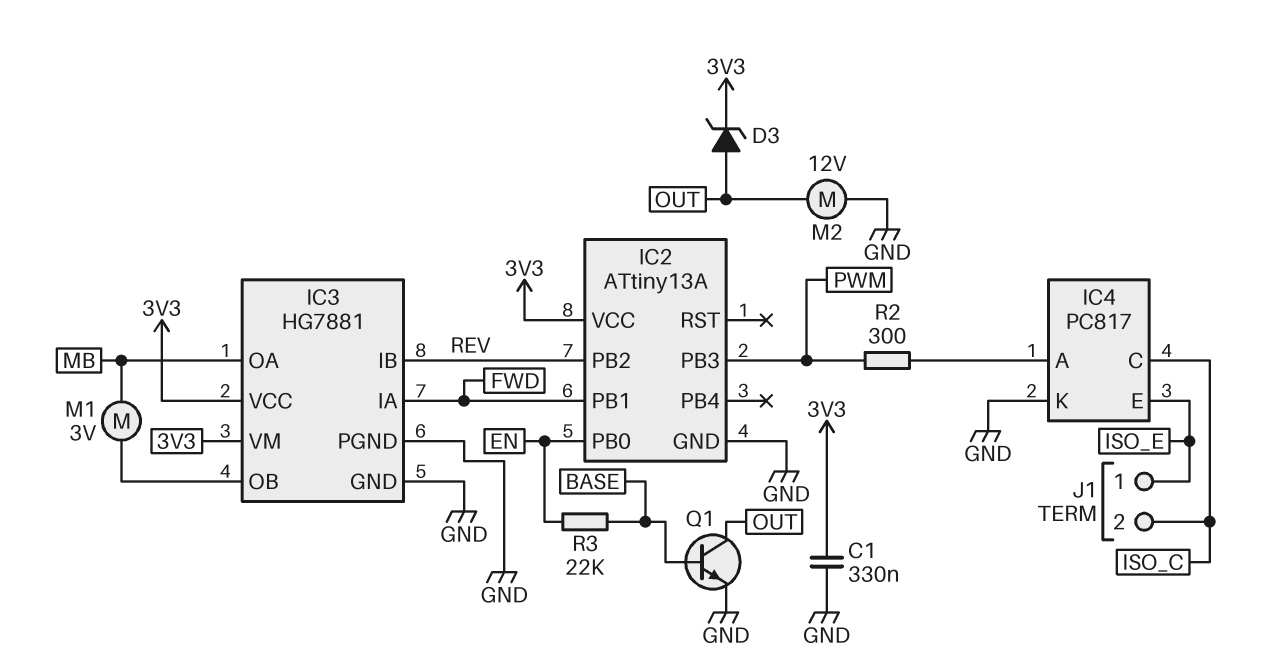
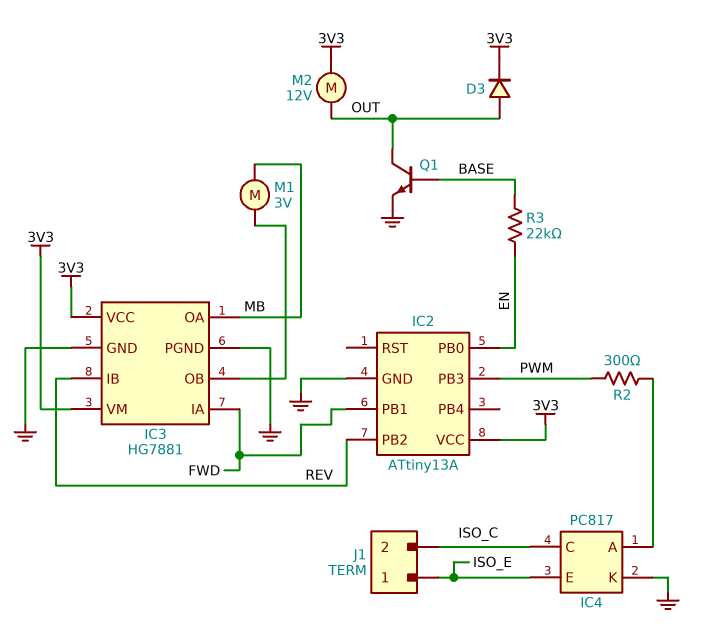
C1: 330nF (3V3, GND) -> none
D3: zener (A OUT, K 3V3) -> diode (A OUT, K 3V3)
M2: motor 12V (GND, OUT) -> motor 12V (3V3, OUT)

